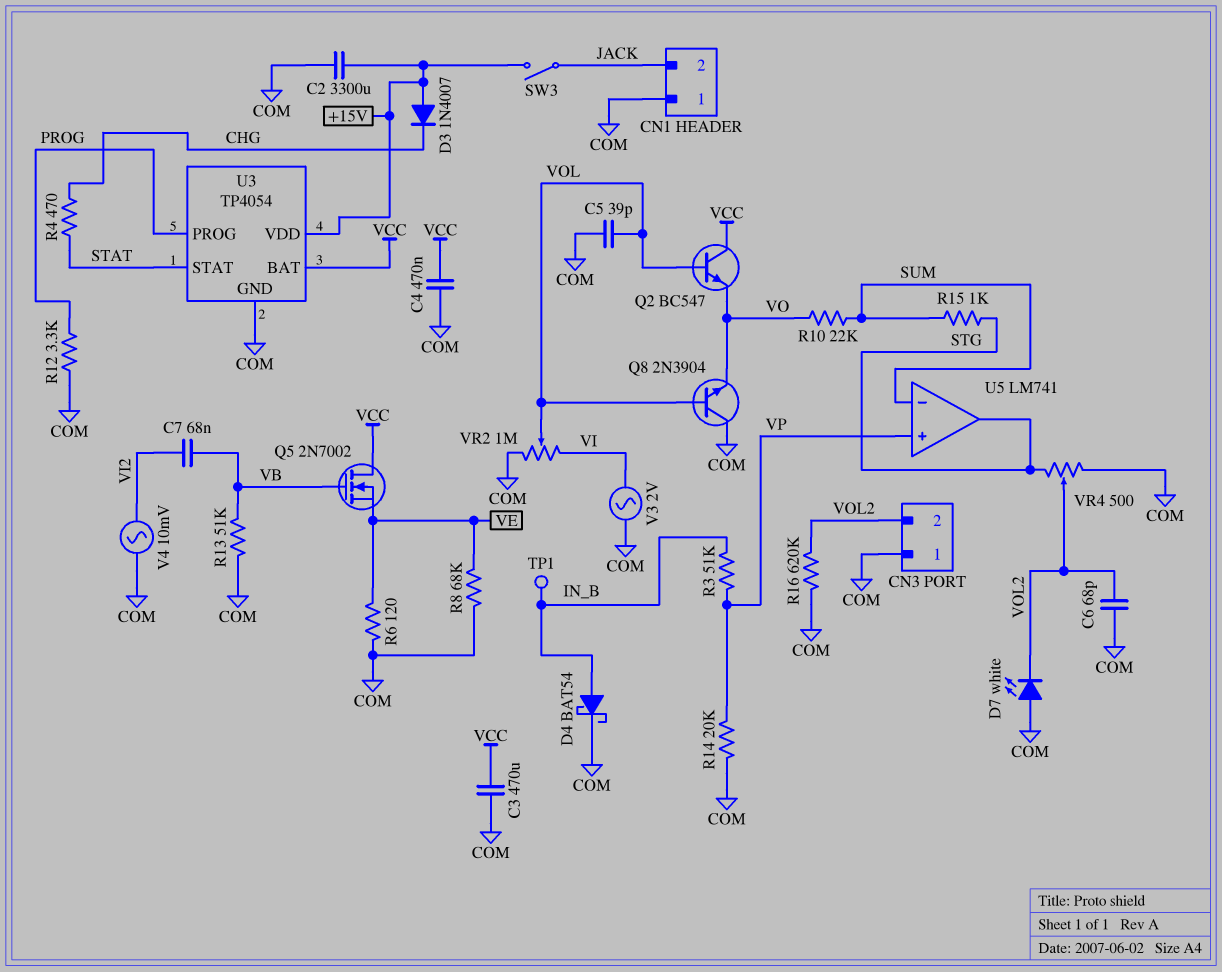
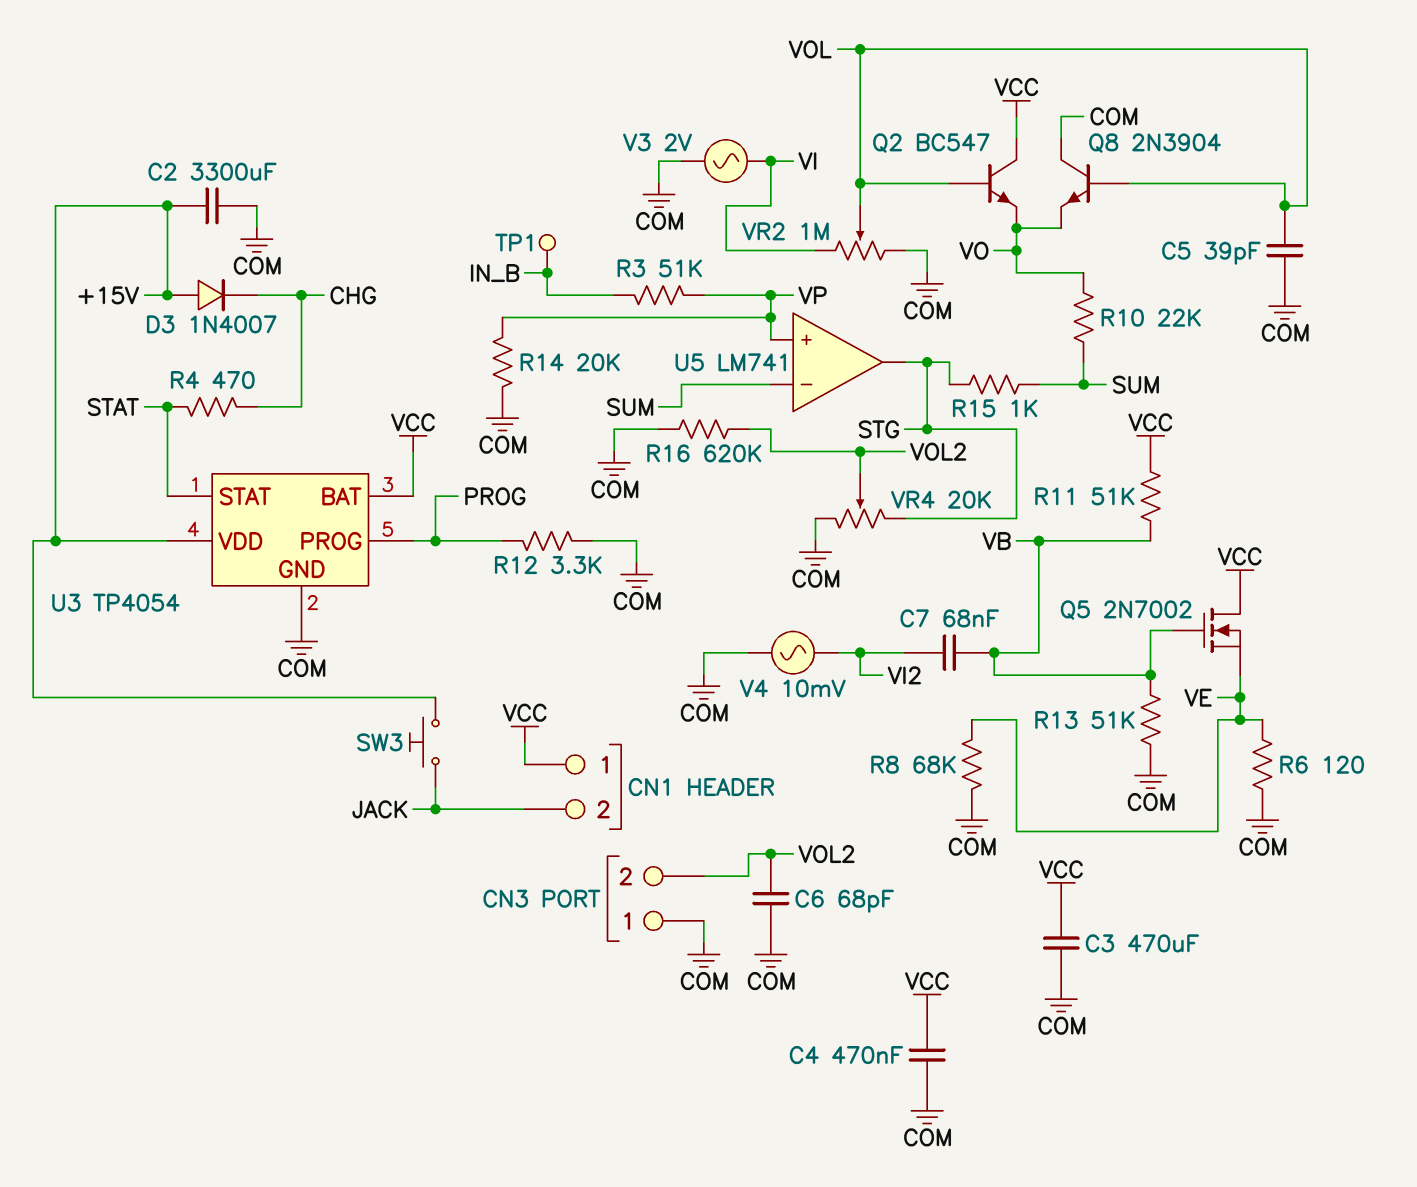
CN1 pin 1: COM -> VCC
D4: schottky BAT54 (A IN_B, K COM) -> none
D7: LED white (A COM, K VOL2) -> none
R11: none -> 51k (VB, VCC)
SW3: switch (+15V, JACK) -> button (+15V, JACK)
VR4: 500 (COM, STG, wiper VOL2) -> 20k (COM, STG, wiper VOL2)

